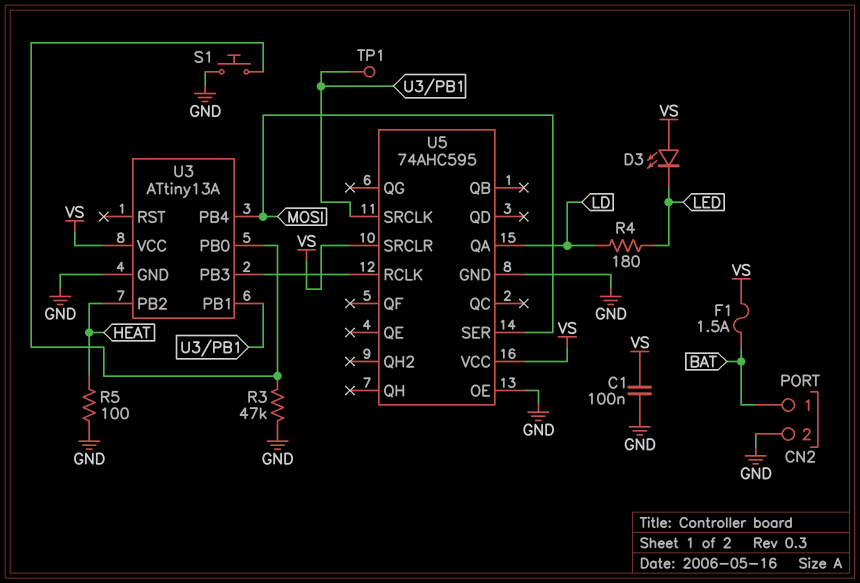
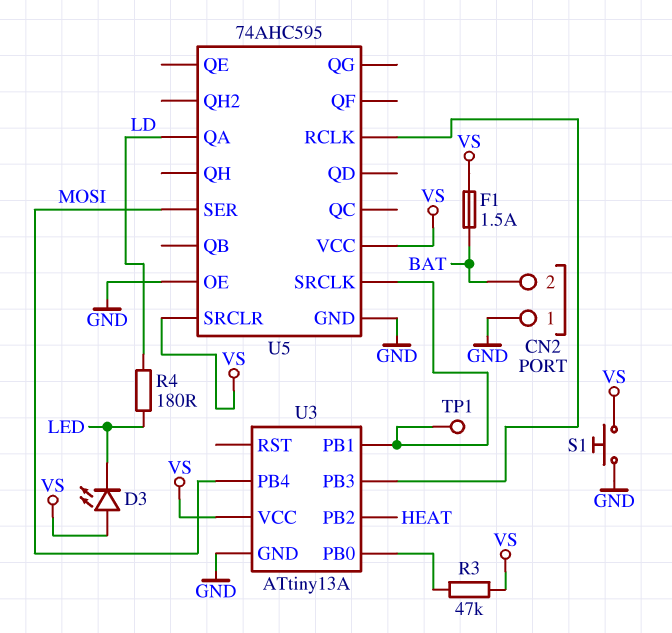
C1: 100nF (GND, VS) -> none
CN2 pin 1: BAT -> GND
CN2 pin 2: GND -> BAT
R3: 47k (GND, U3/PB0) -> 47k (U3/PB0, VS)
R5: 100 (GND, HEAT) -> none
S1: button (GND, U3/PB0) -> button (GND, VS)

